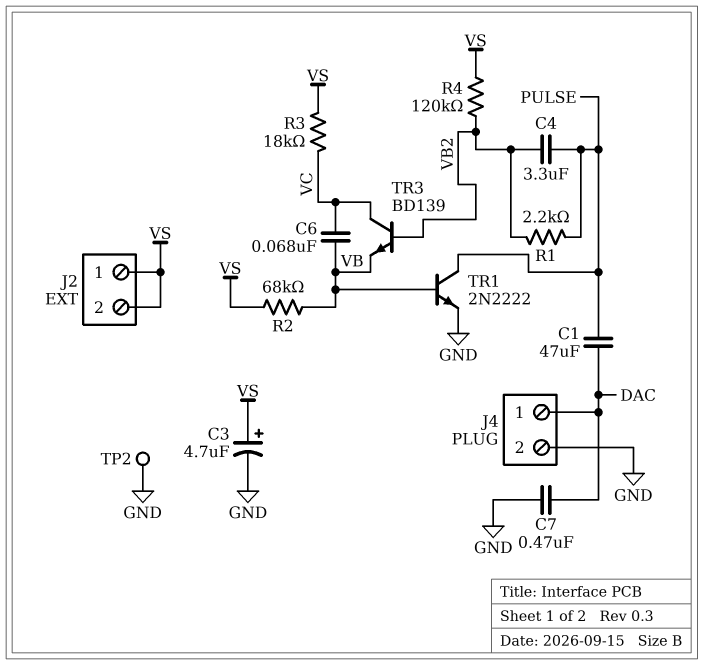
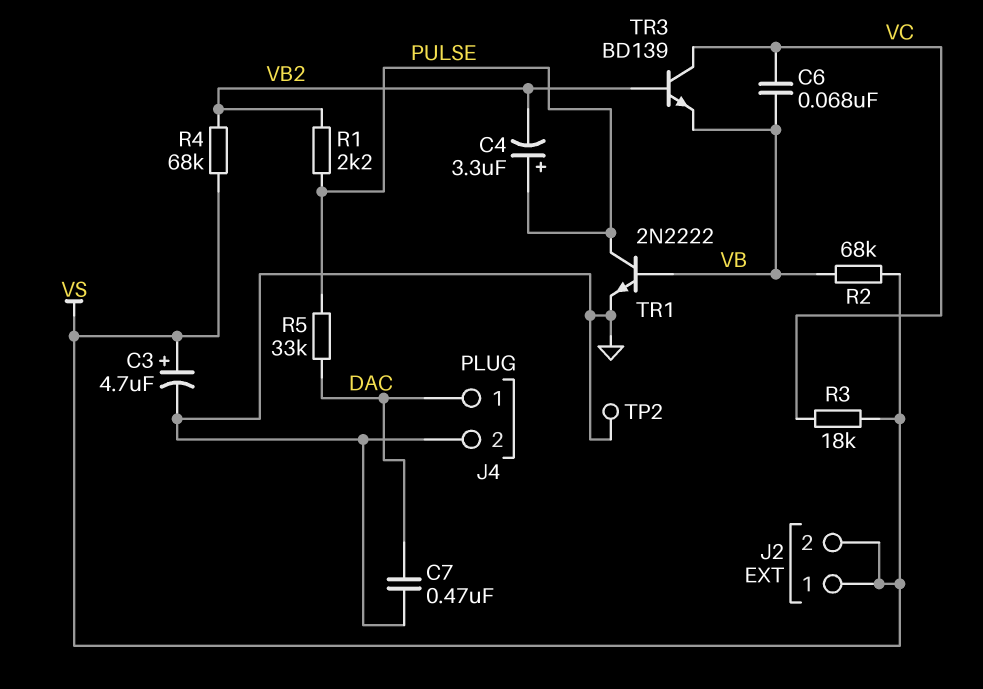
C1: 47uF (DAC, PULSE) -> none
C4: 3.3uF (PULSE, VB2) -> 3.3uF (plus PULSE, minus VB2)
R4: 120k (VB2, VS) -> 68k (VB2, VS)
R5: none -> 33k (DAC, PULSE)

